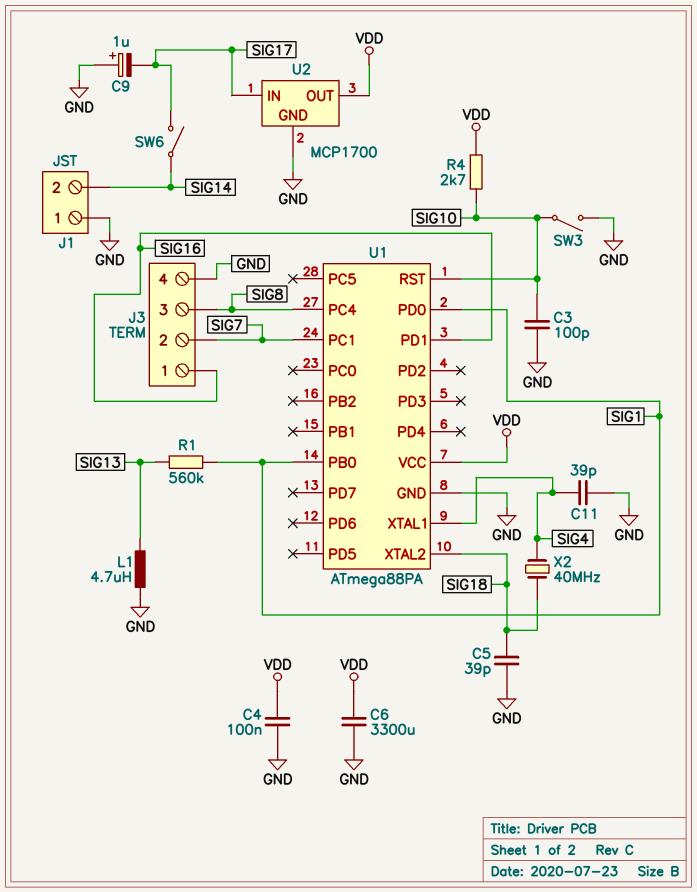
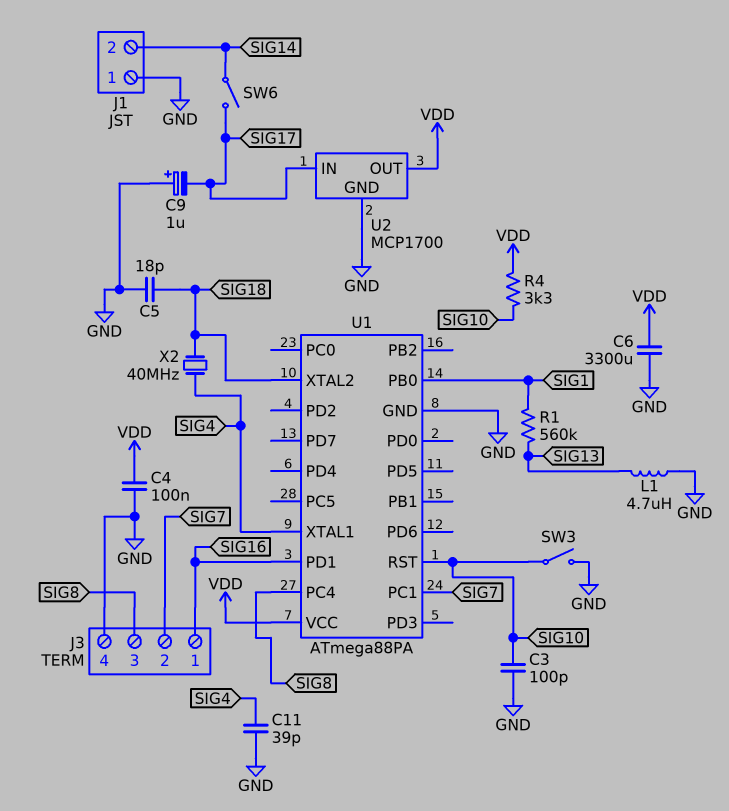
C5: 39pF (GND, SIG18) -> 18pF (GND, SIG18)
R4: 2.7k (SIG10, VDD) -> 3.3k (SIG10, VDD)
U1 pin PD0: SIG1 -> none

